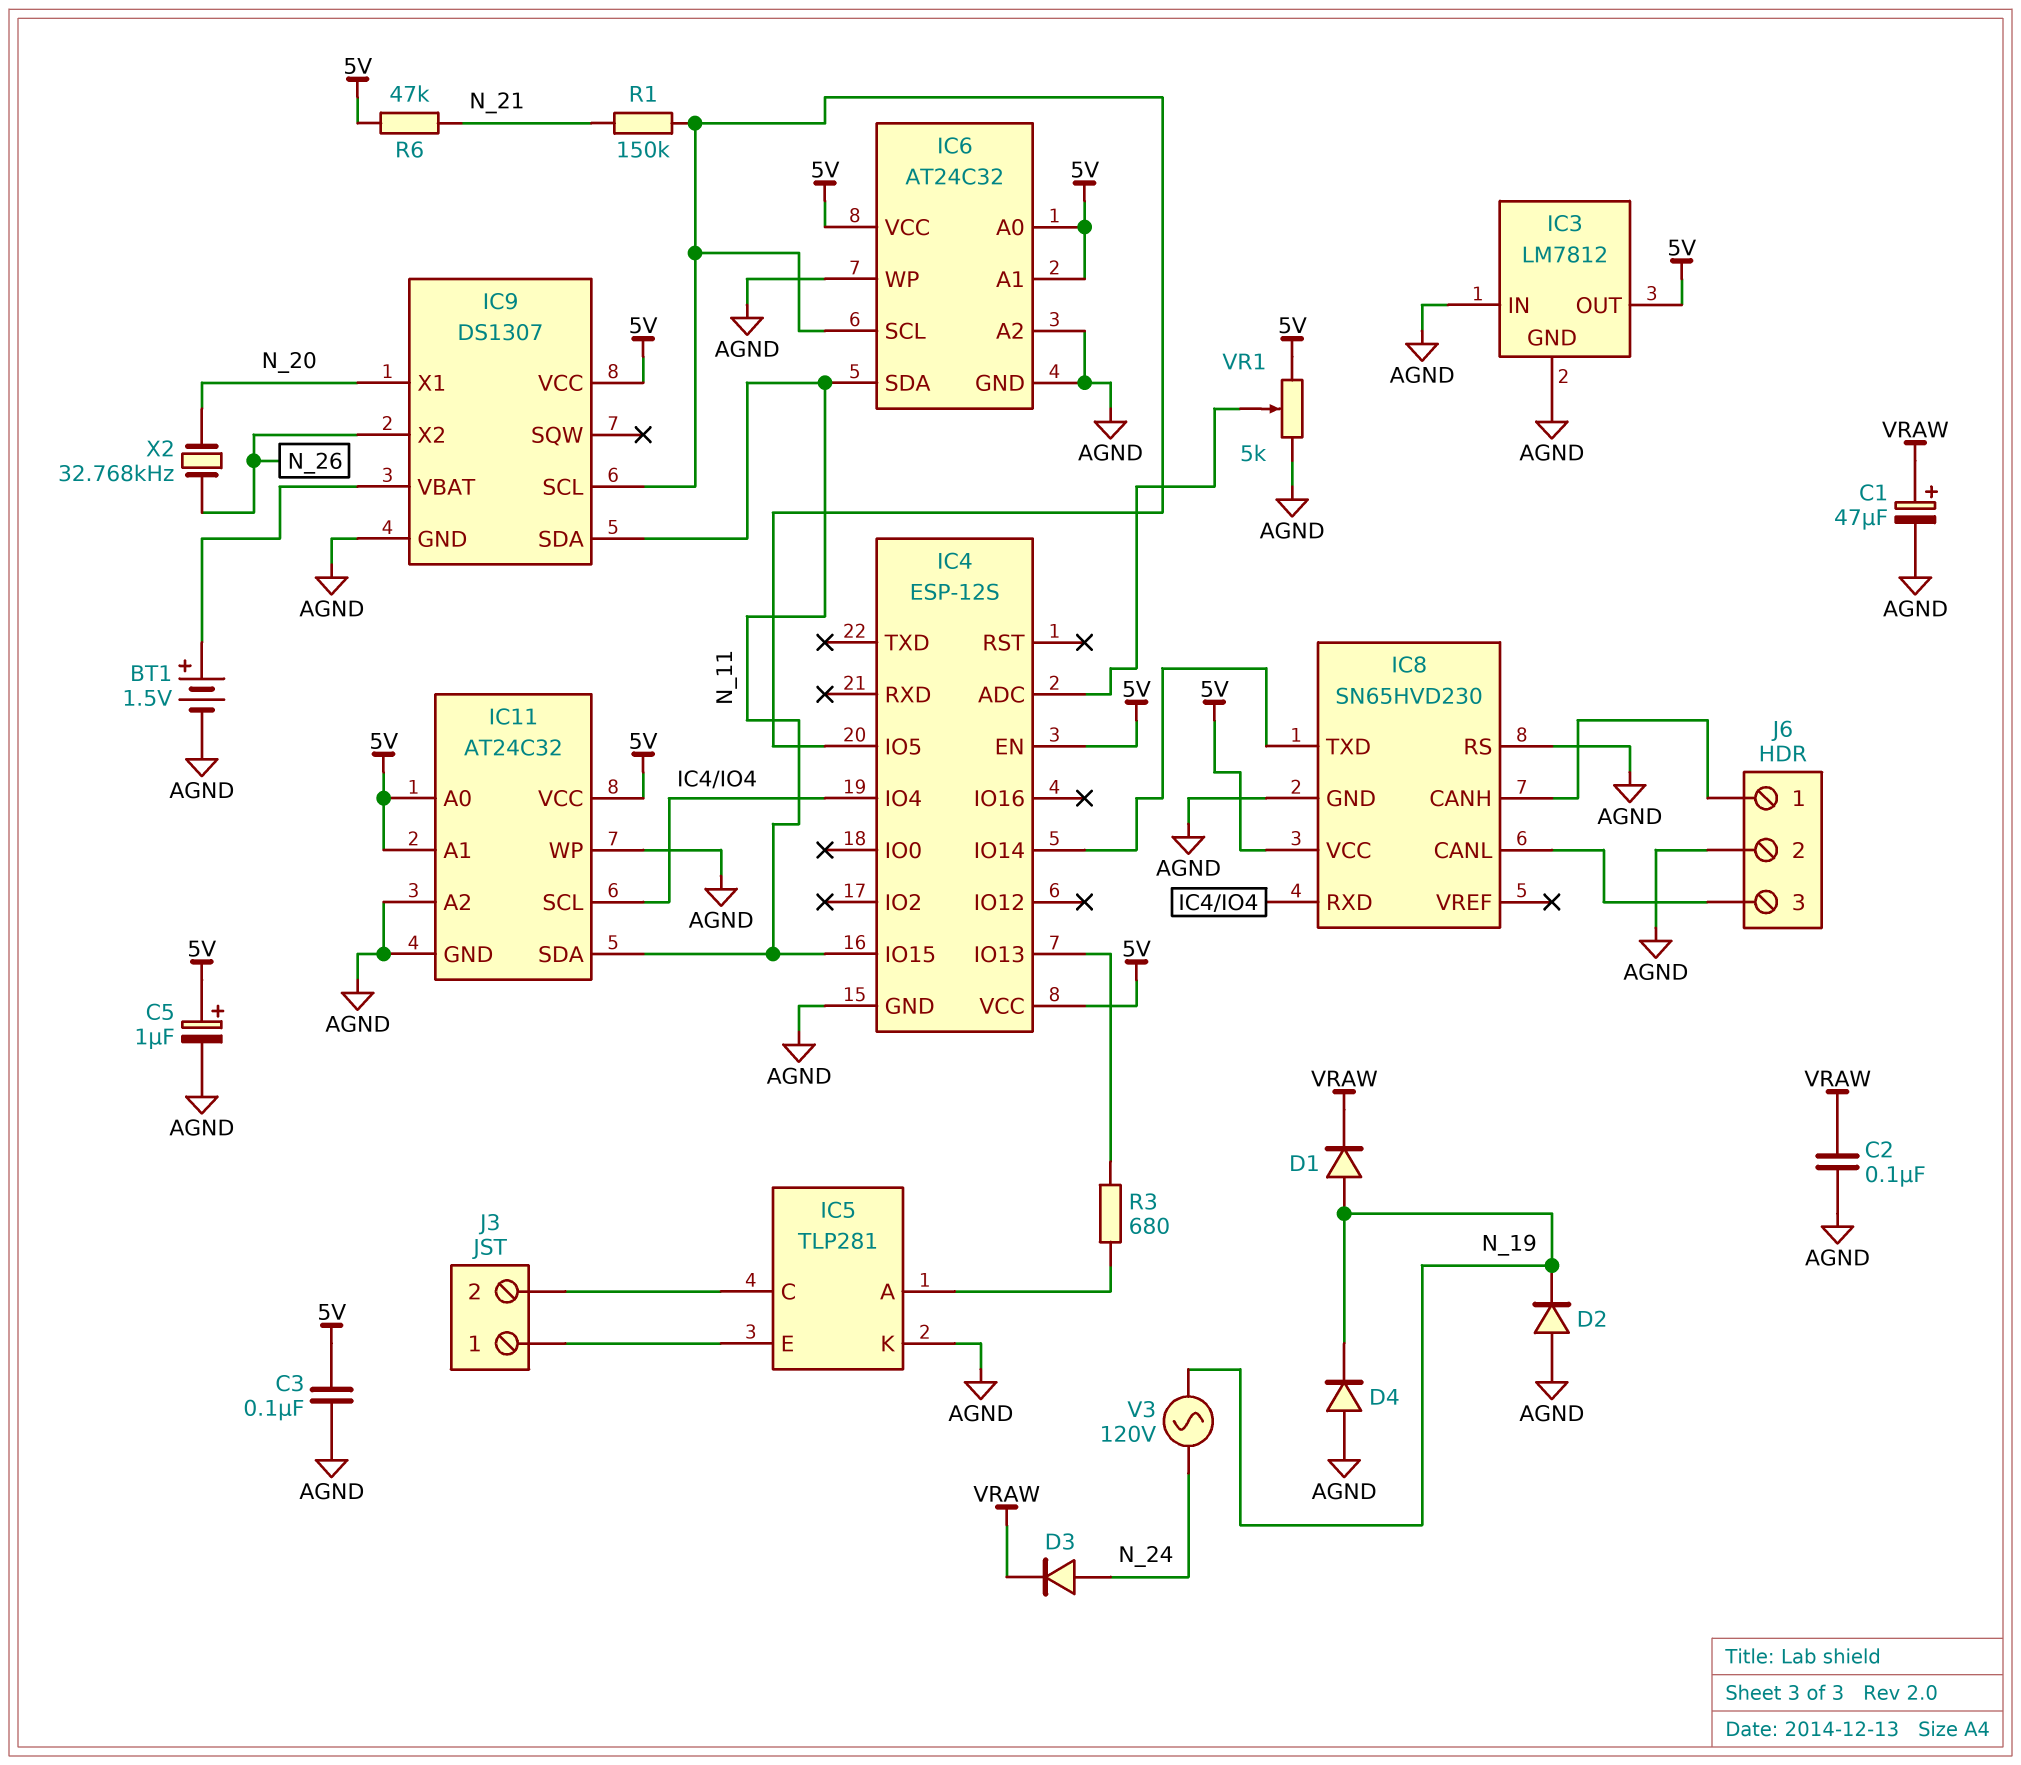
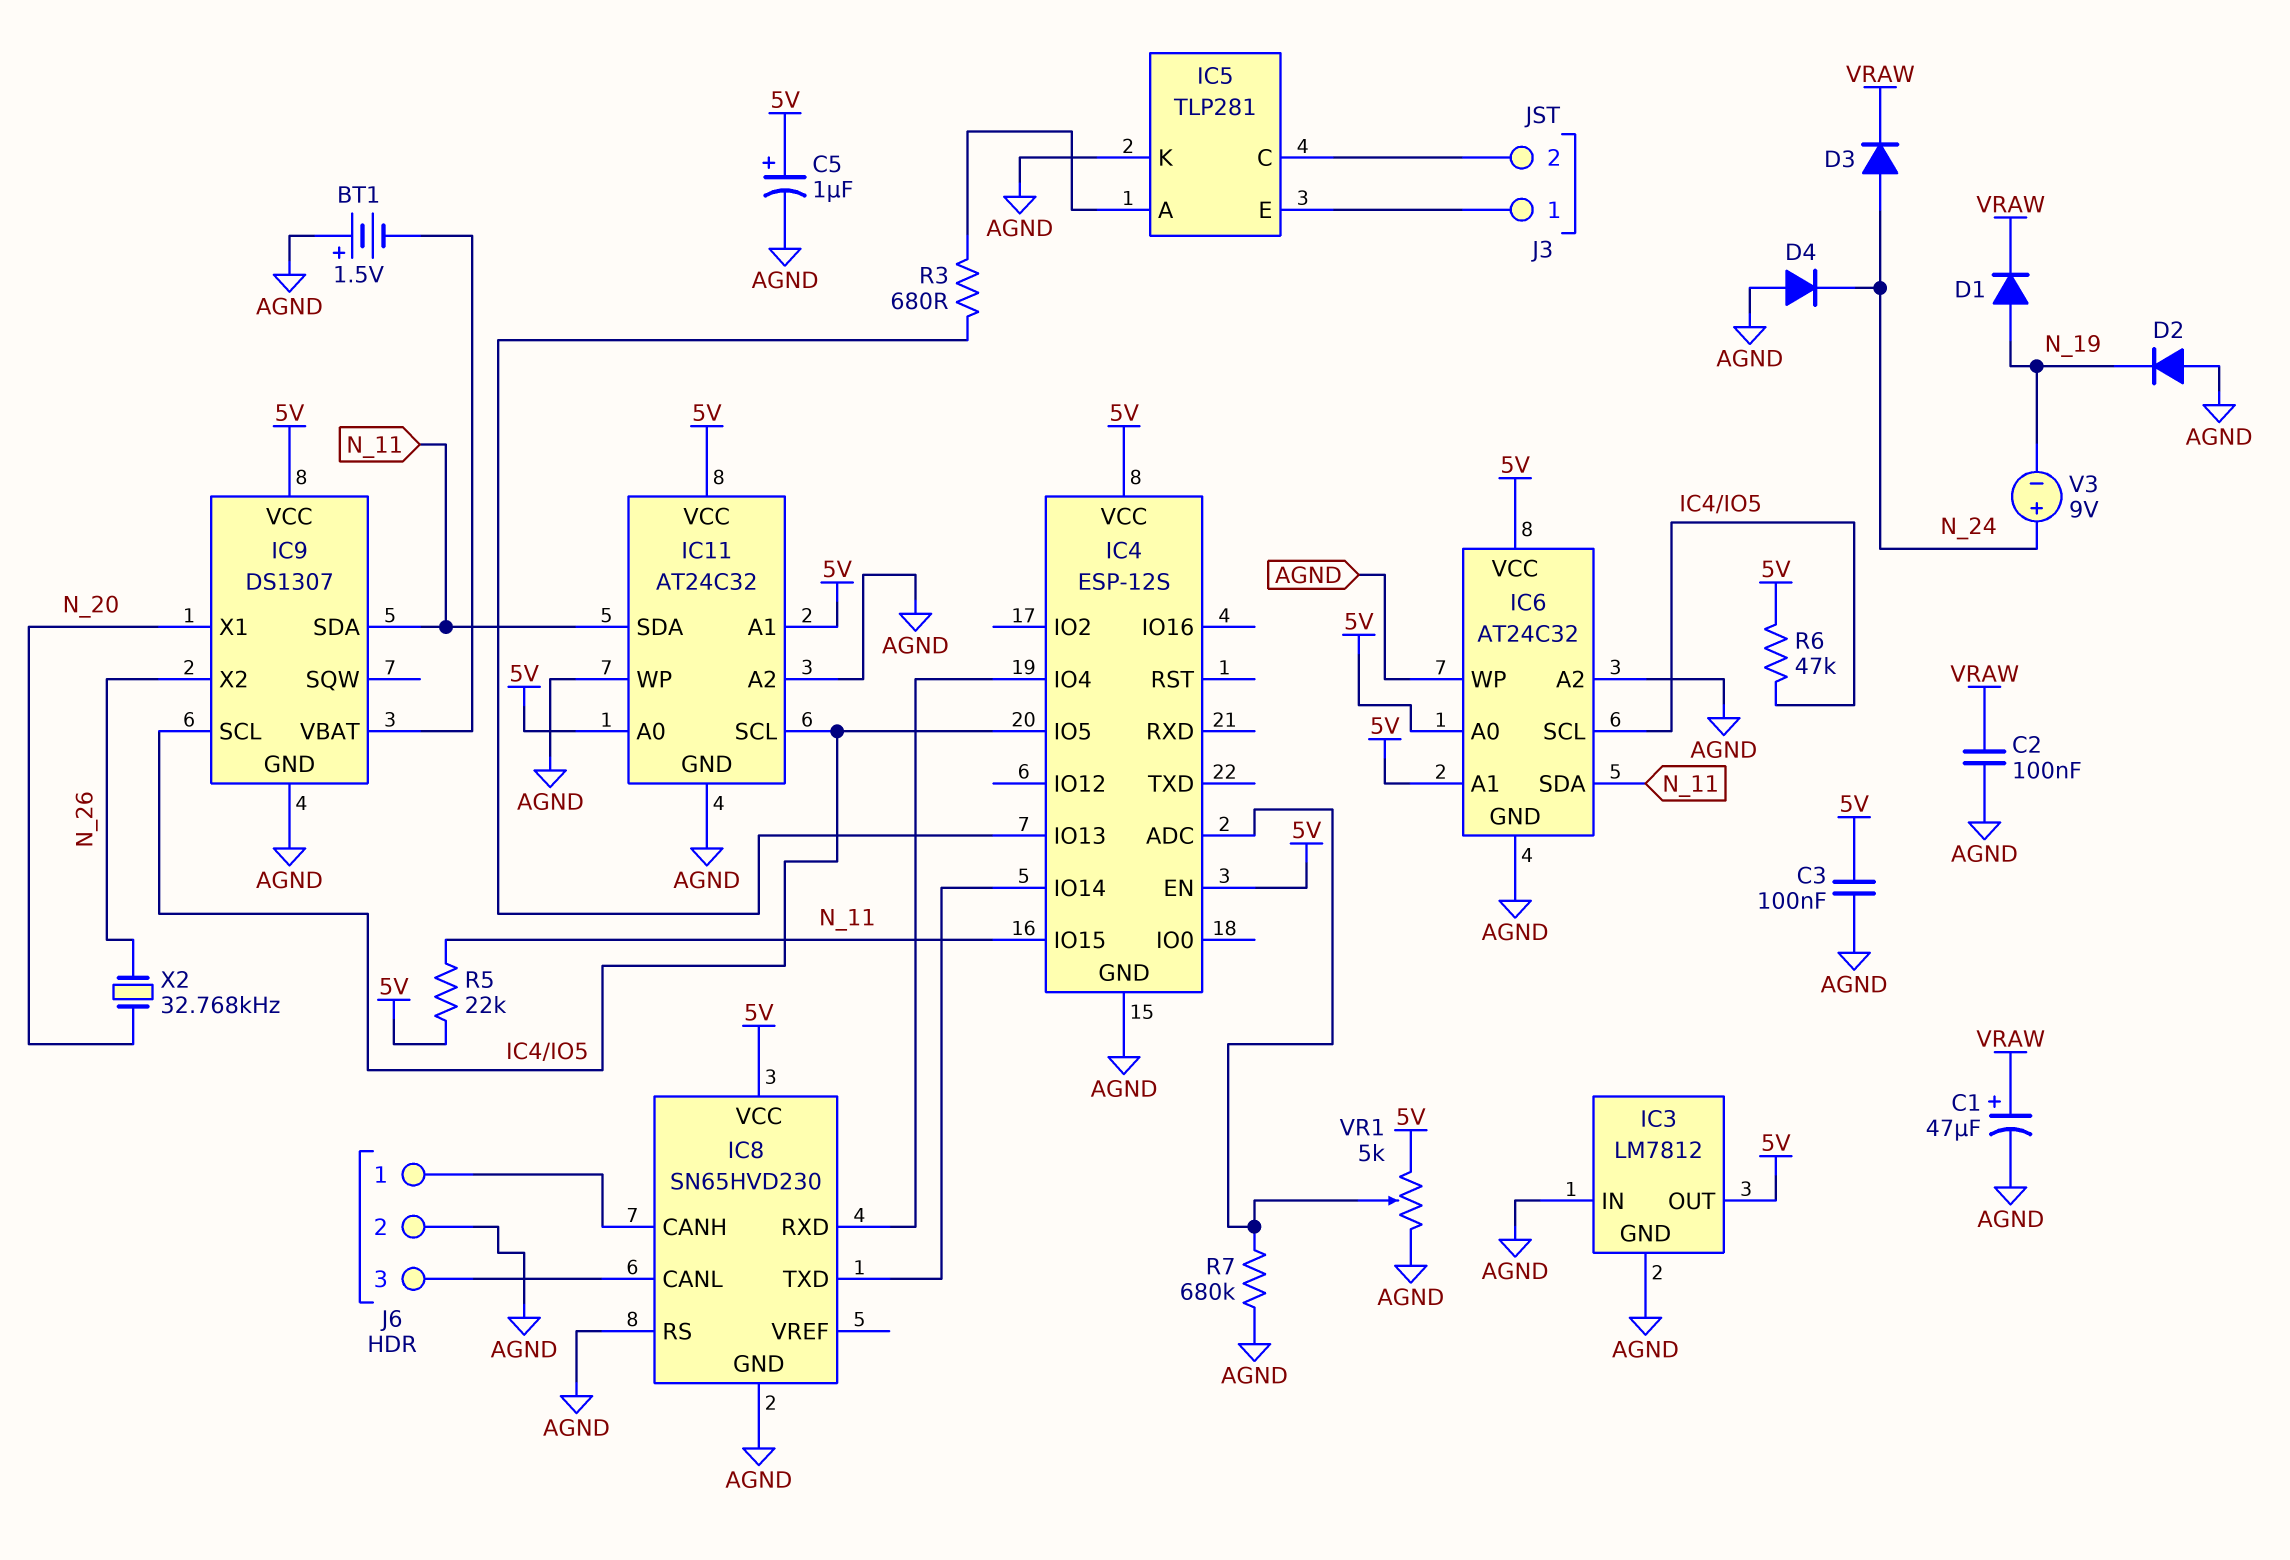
BT1: 1.5V (plus IC9/VBAT, minus AGND) -> 1.5V (plus AGND, minus IC9/VBAT)
D4: diode (A AGND, K N_19) -> diode (A AGND, K N_24)
IC11 pin SCL: IC4/IO4 -> IC4/IO5
R1: 150k (IC4/IO5, N_21) -> none
R5: none -> 22k (5V, N_11)
R6: 47k (5V, N_21) -> 47k (5V, IC4/IO5)
R7: none -> 680k (AGND, IC4/ADC)
V3: AC 120V (N_19, N_24) -> 9V (plus N_24, minus N_19)

